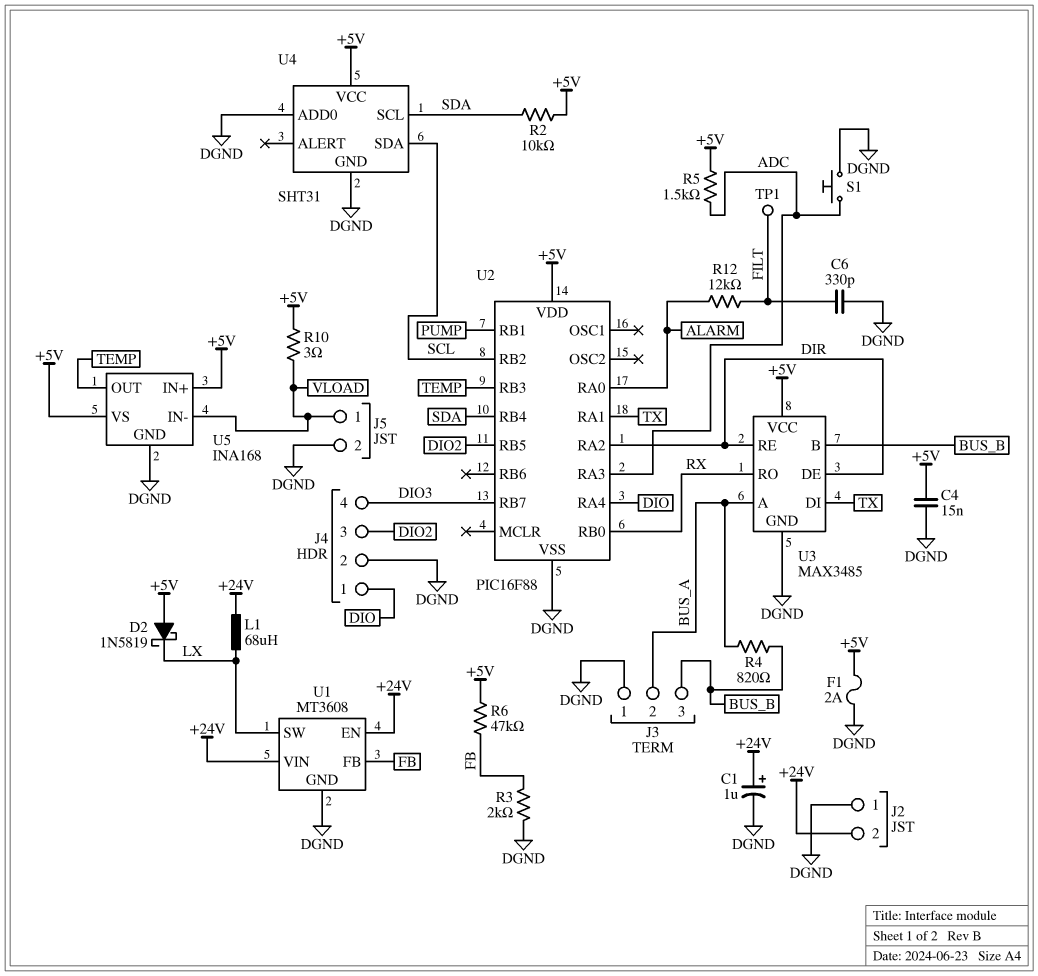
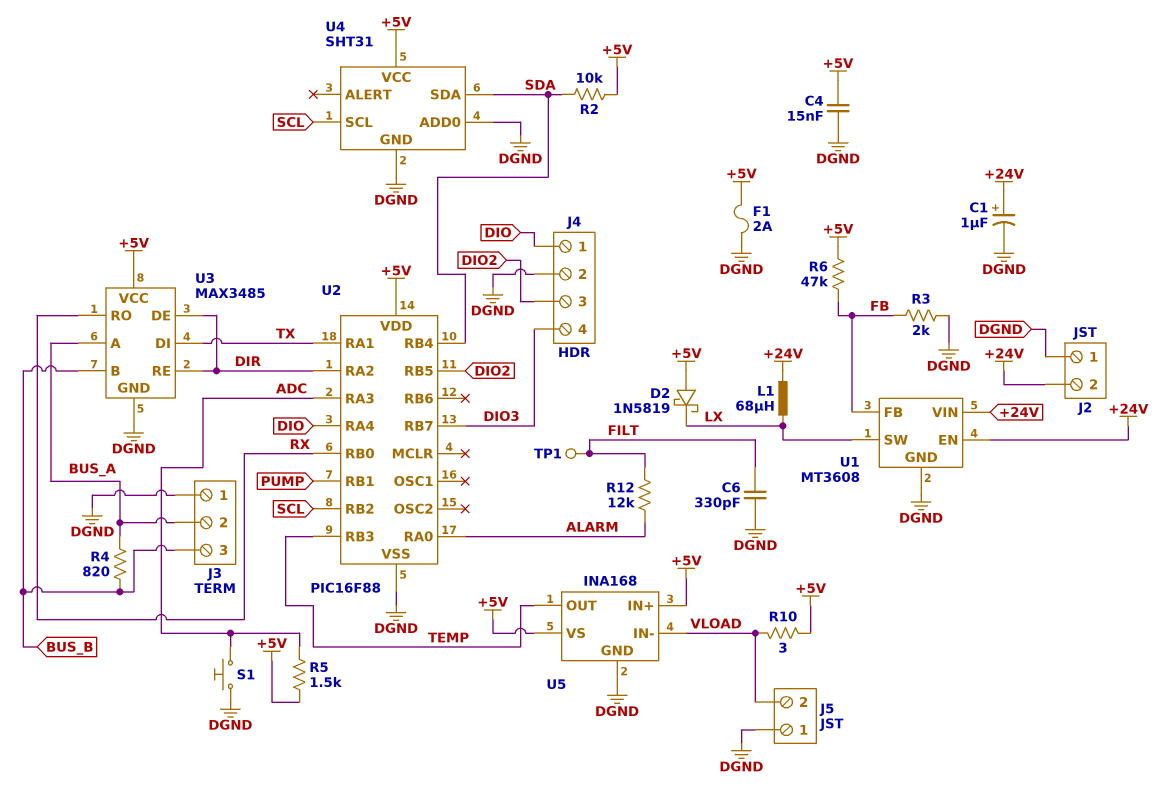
J5 pin 1: VLOAD -> DGND
J5 pin 2: DGND -> VLOAD
U4 pin SCL: SDA -> SCL
U4 pin SDA: SCL -> SDA

